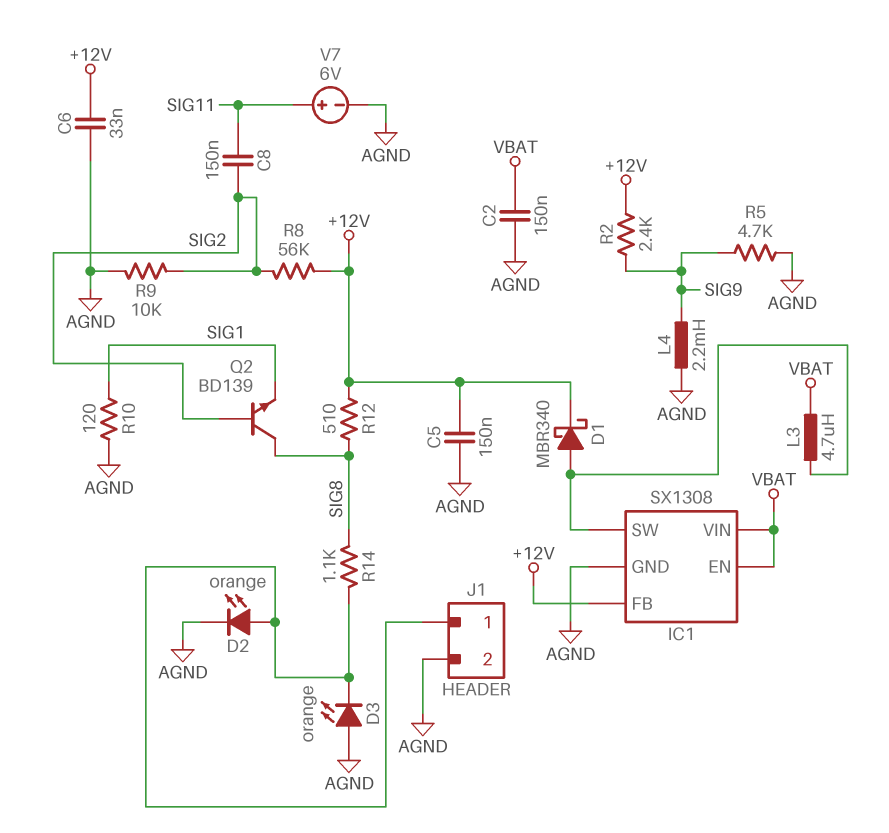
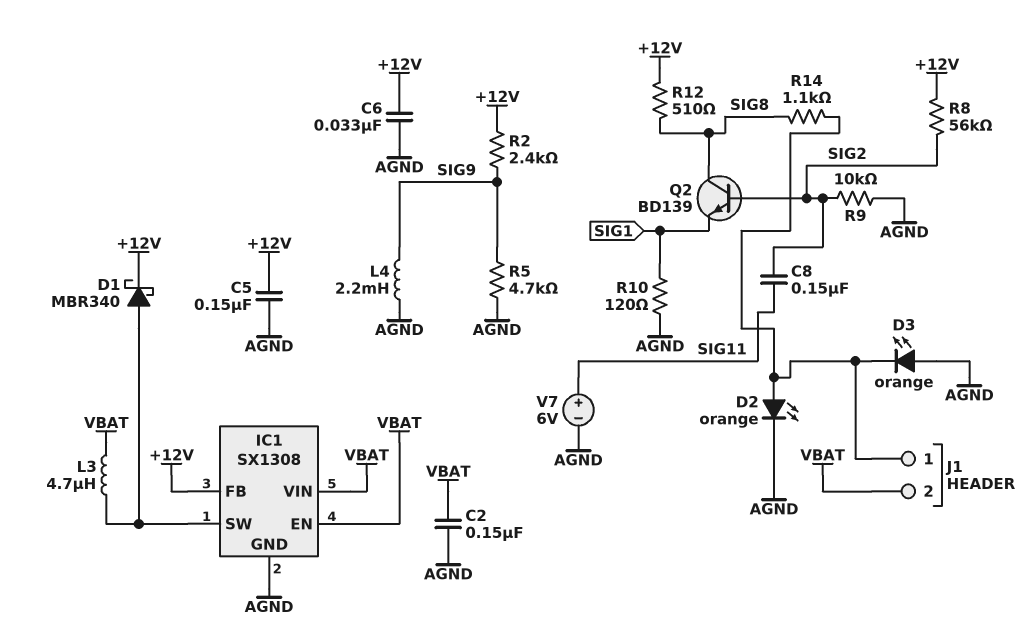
J1 pin 2: AGND -> VBAT

